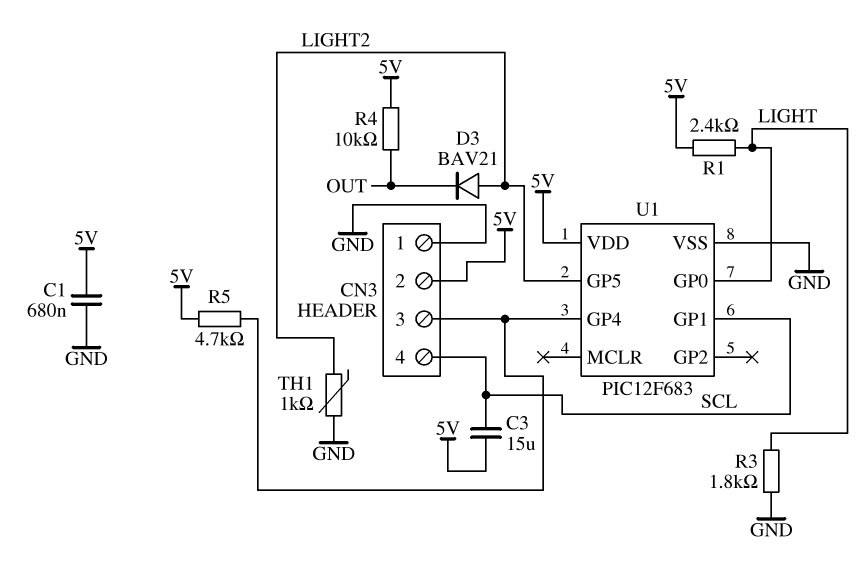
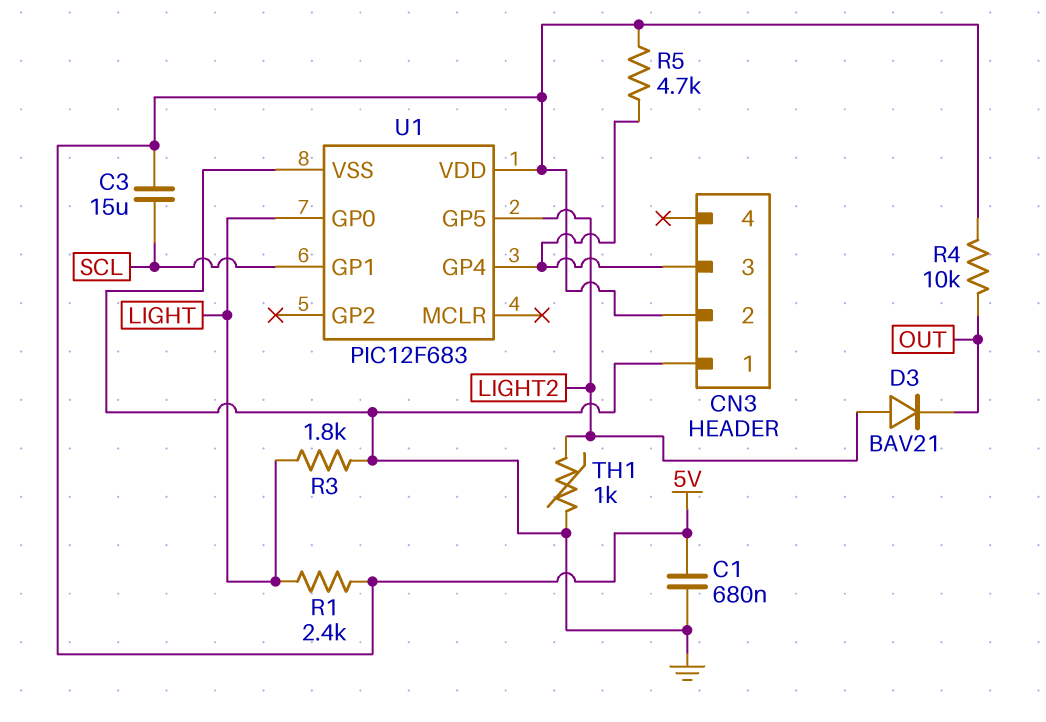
CN3 pin 4: SCL -> none

